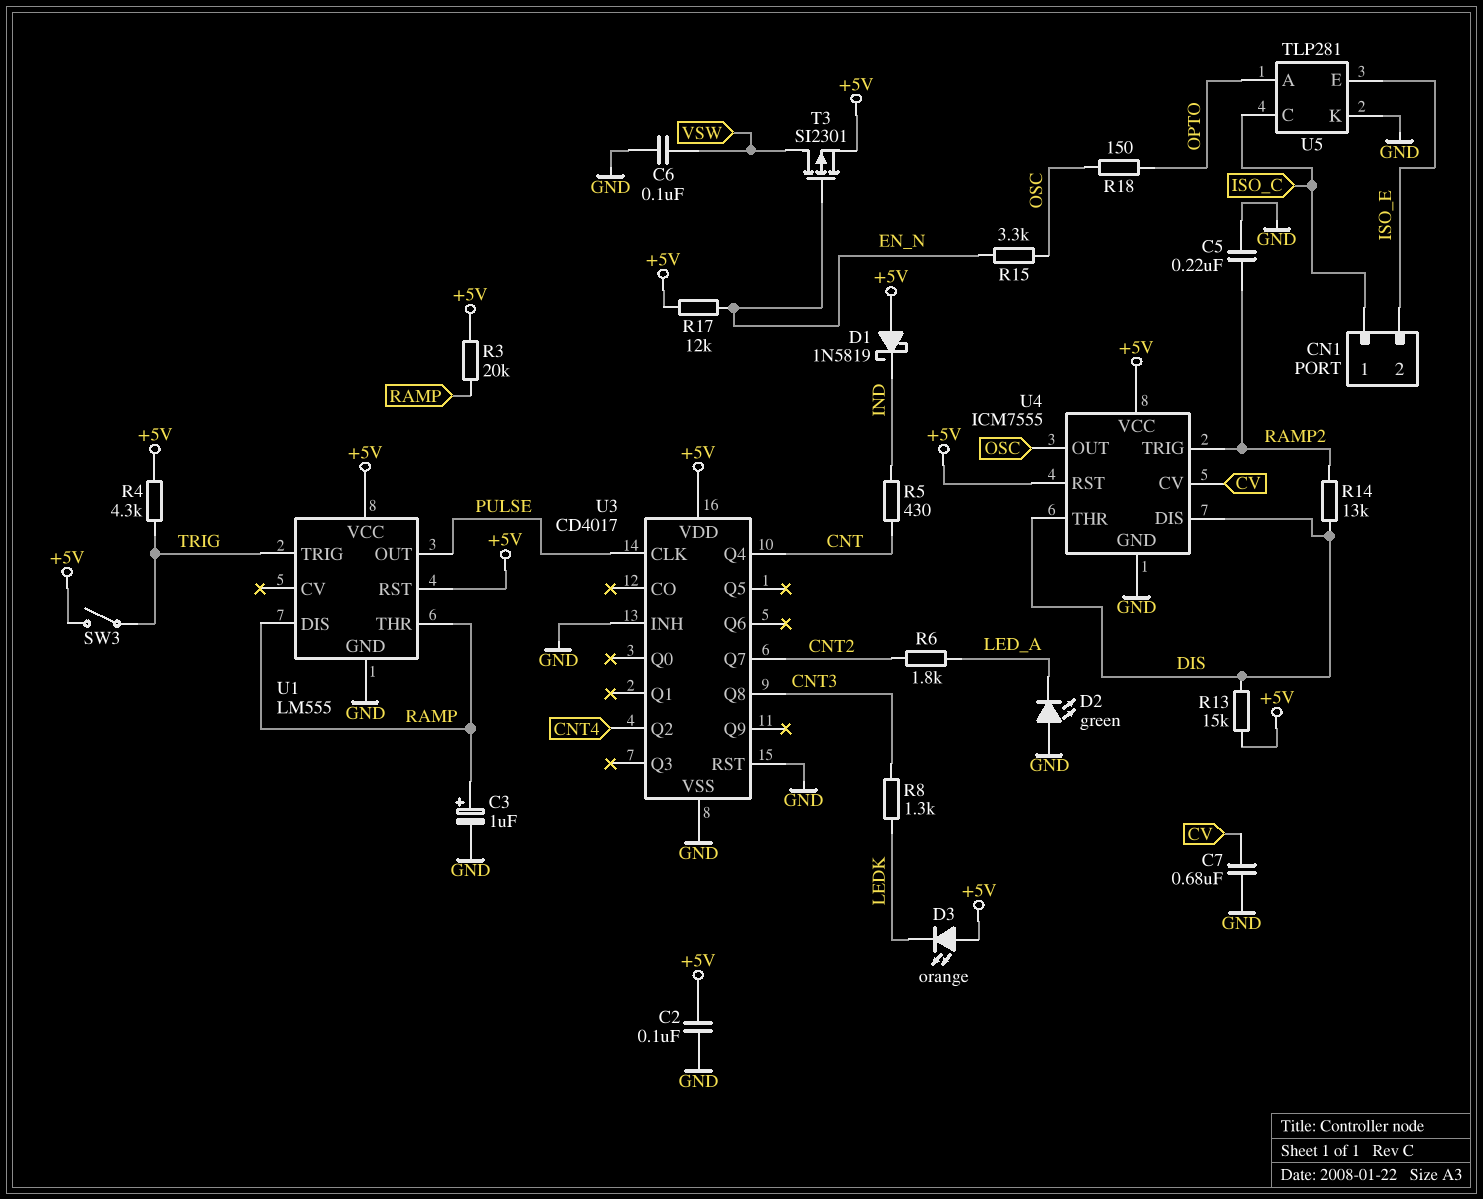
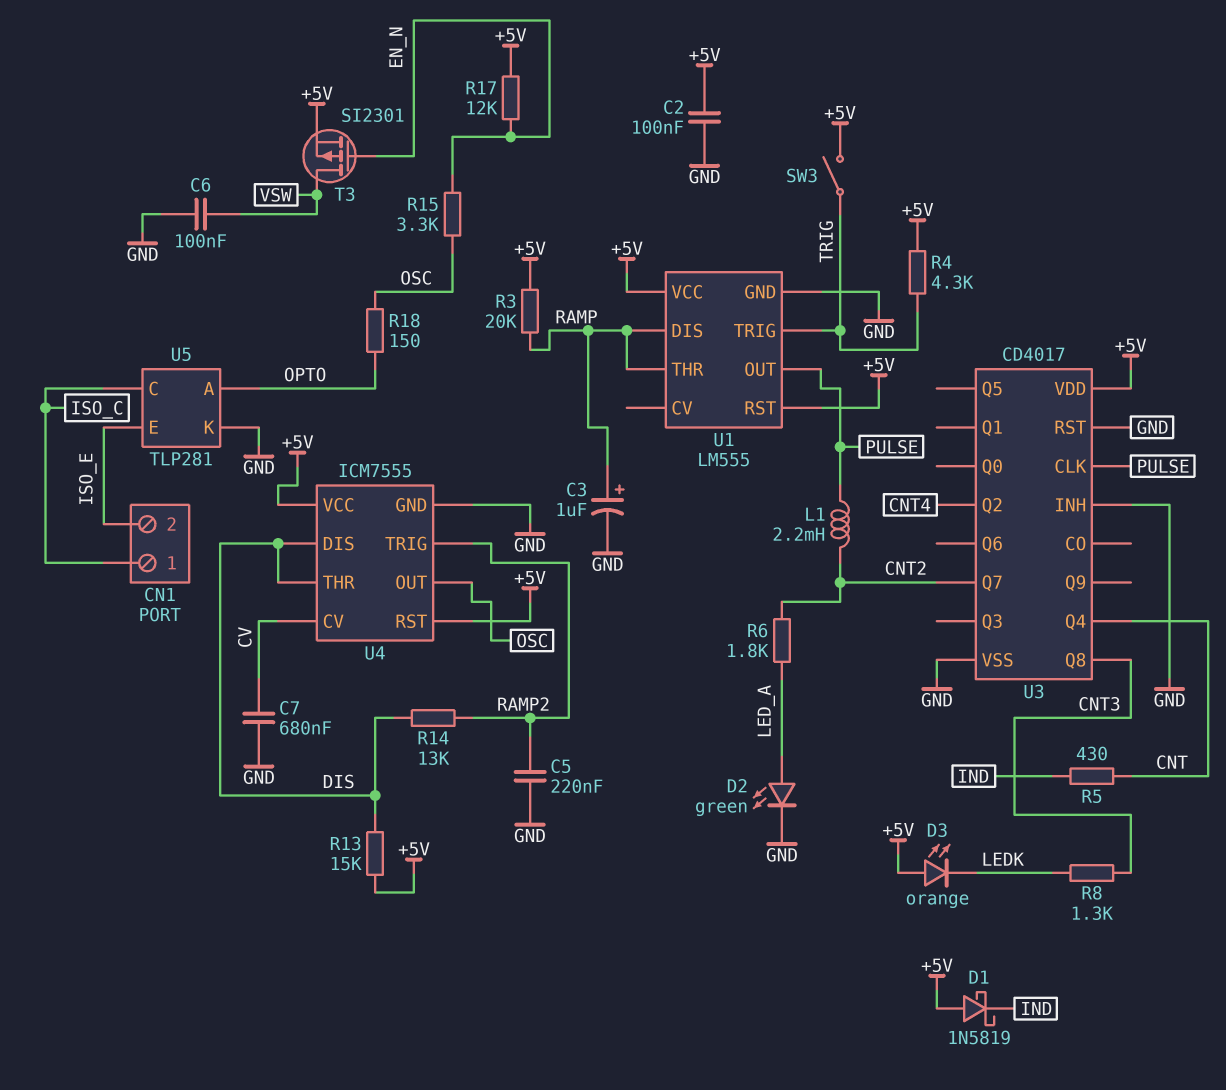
D2: LED green (A GND, K LED_A) -> LED green (A LED_A, K GND)
L1: none -> 2.2mH (CNT2, PULSE)

